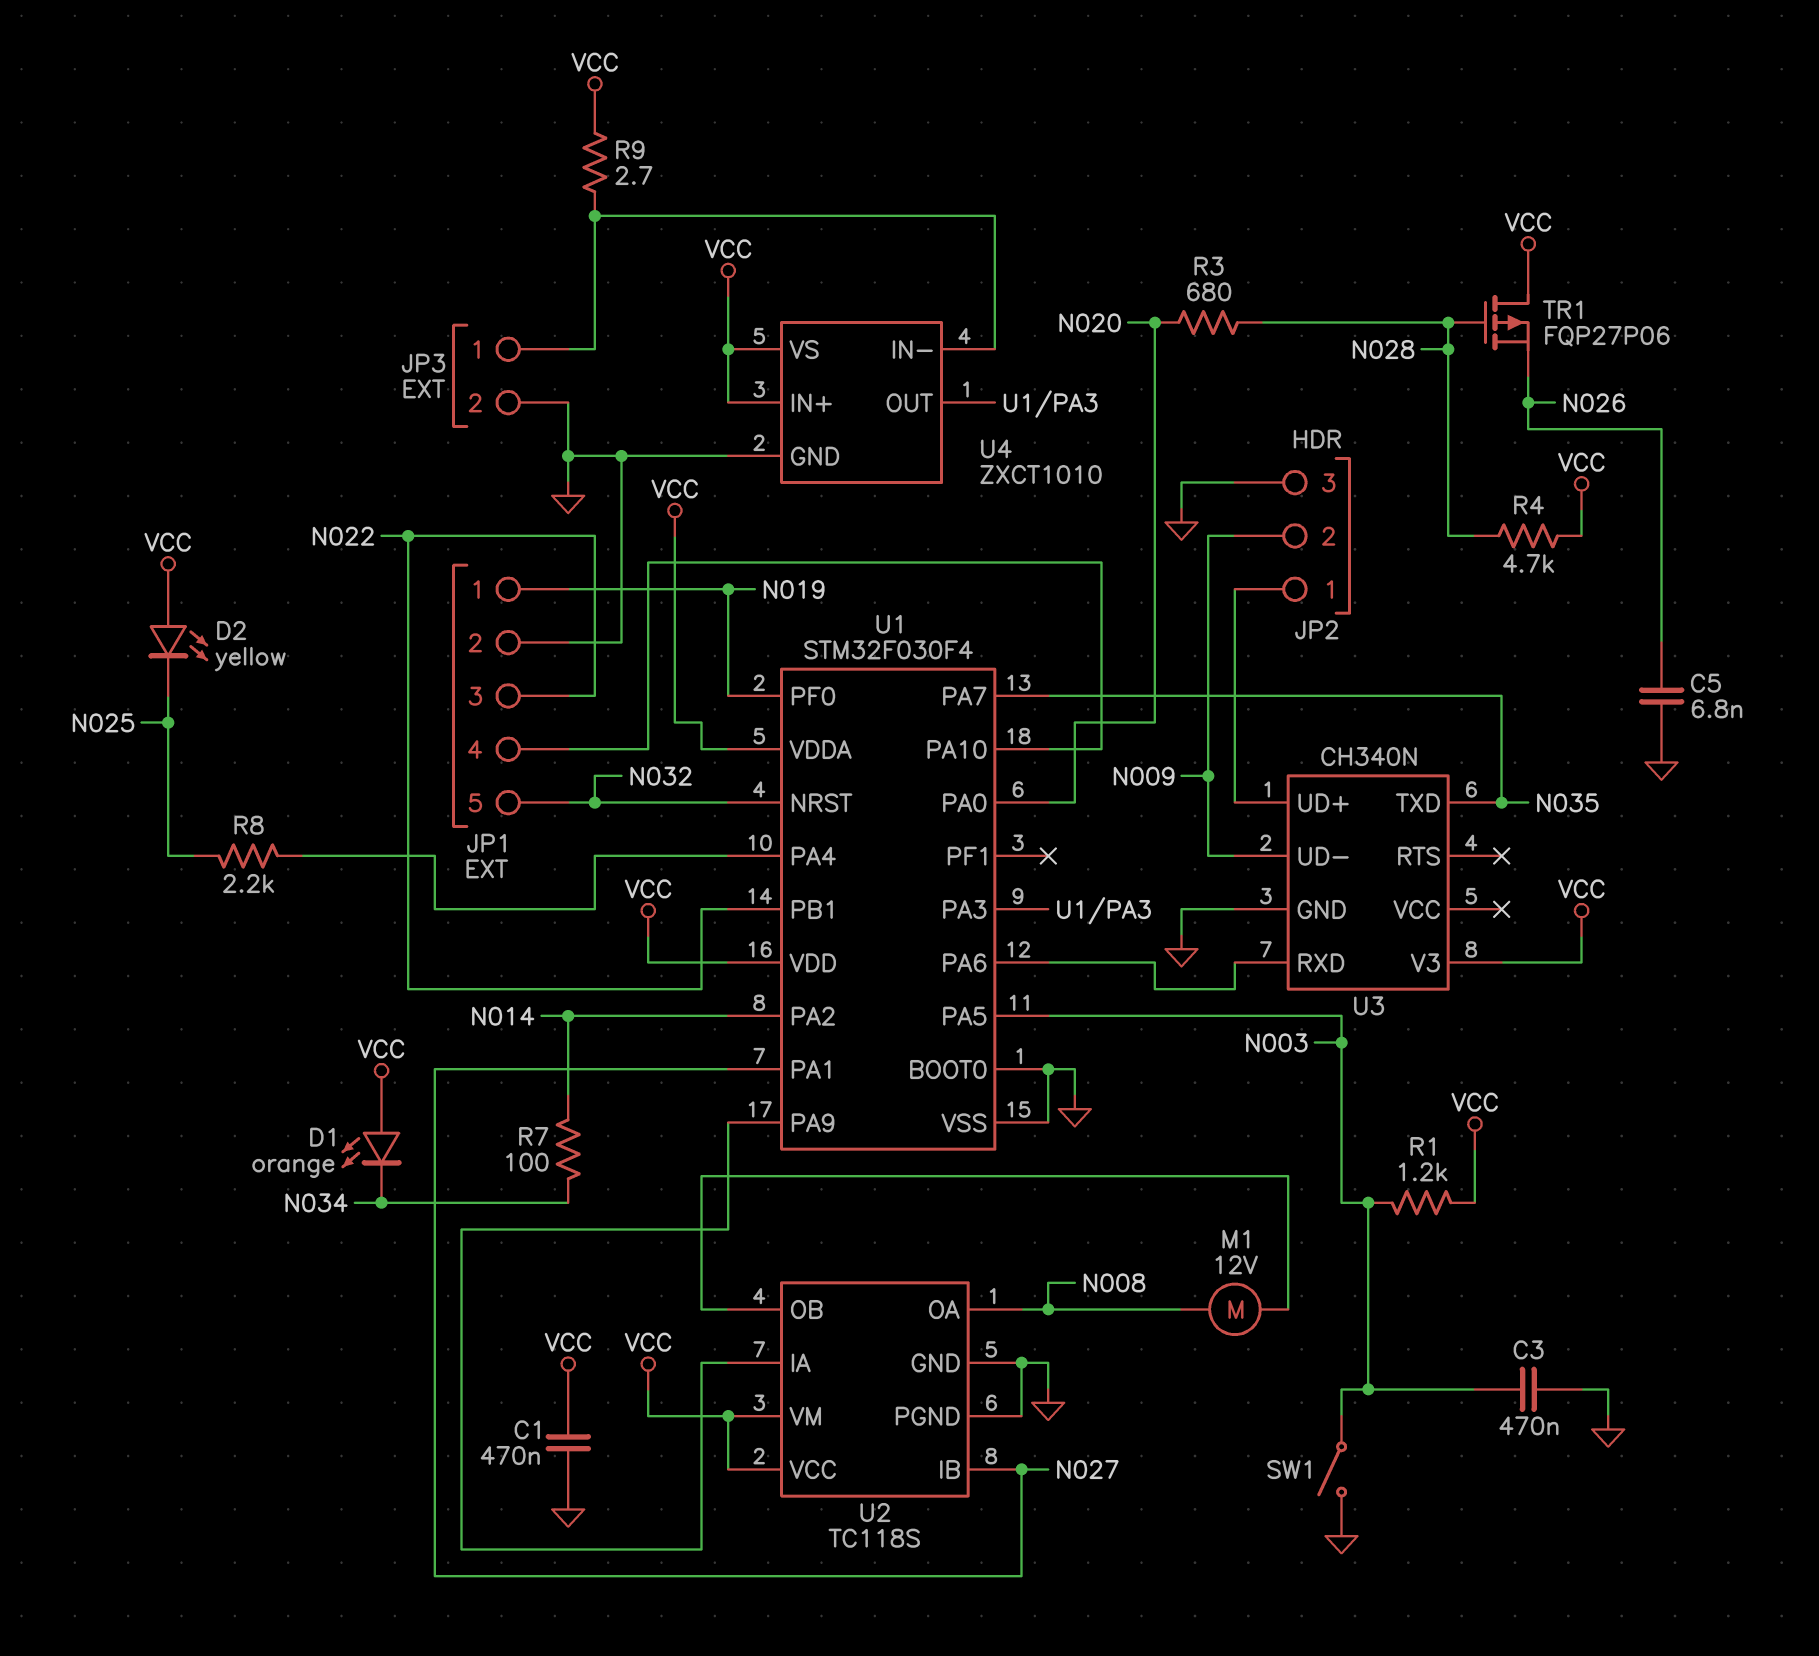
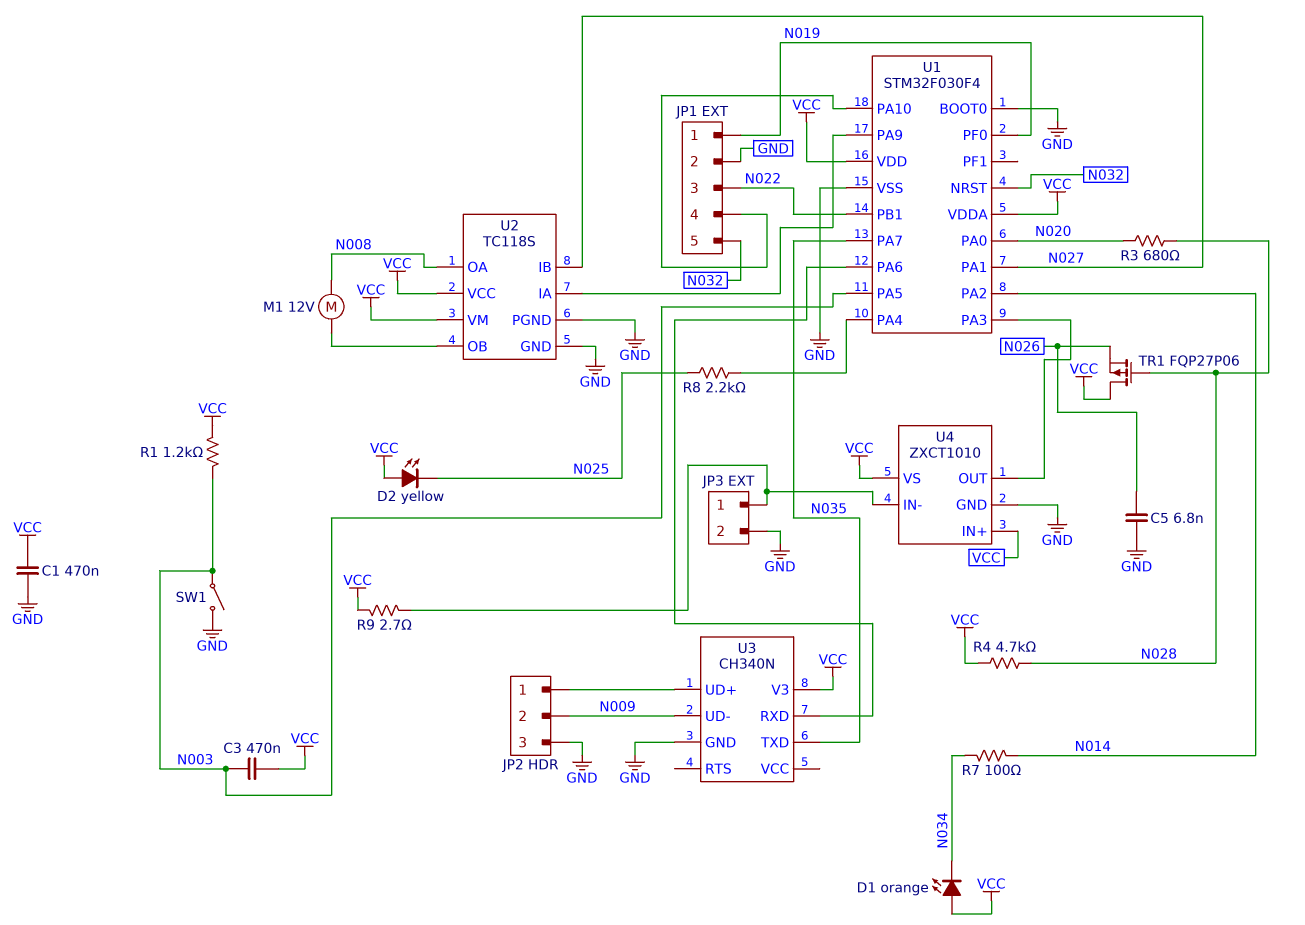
C3: 470nF (GND, N003) -> 470nF (N003, VCC)

